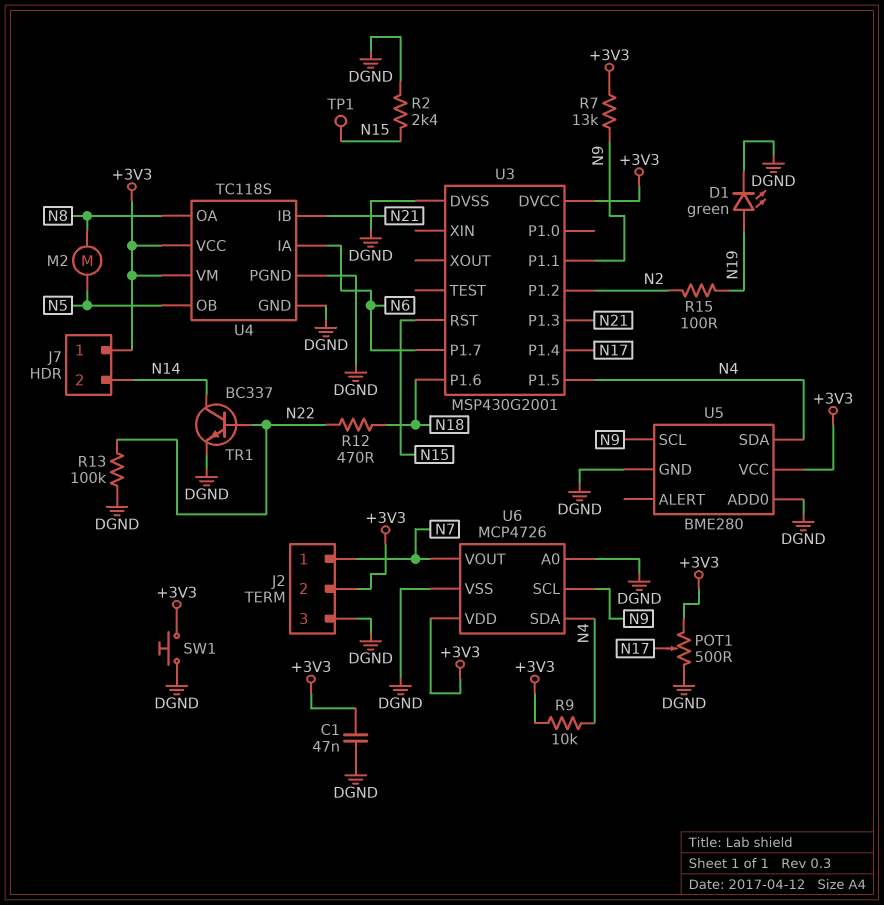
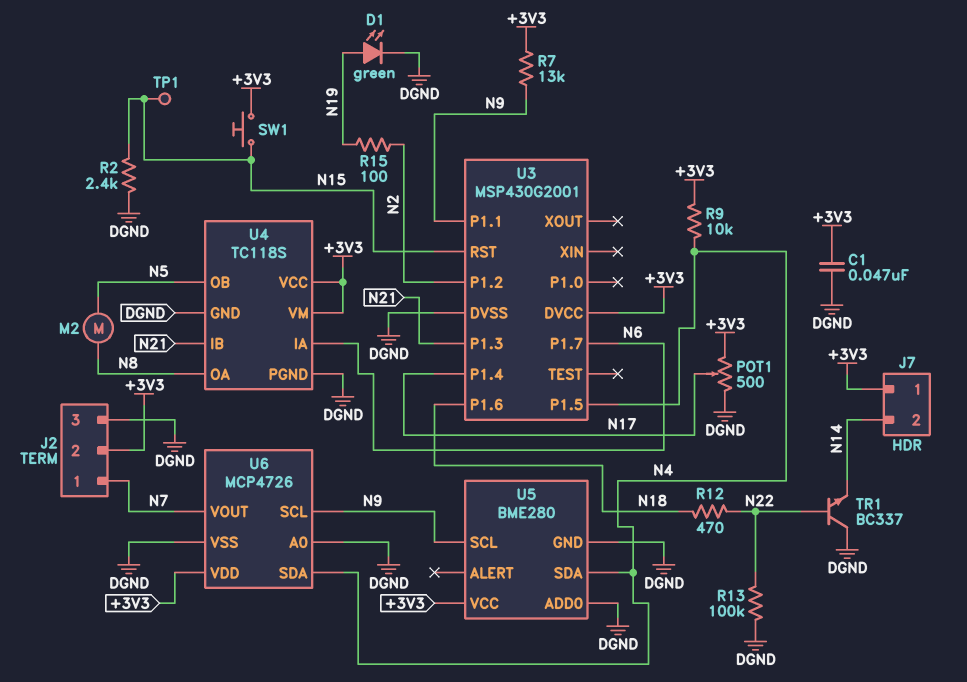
SW1: button (+3V3, DGND) -> button (+3V3, N15)
TR1: NPN BC337 (B N22, C N14, E DGND) -> NPN BC337 (B N22, C DGND, E N14)

